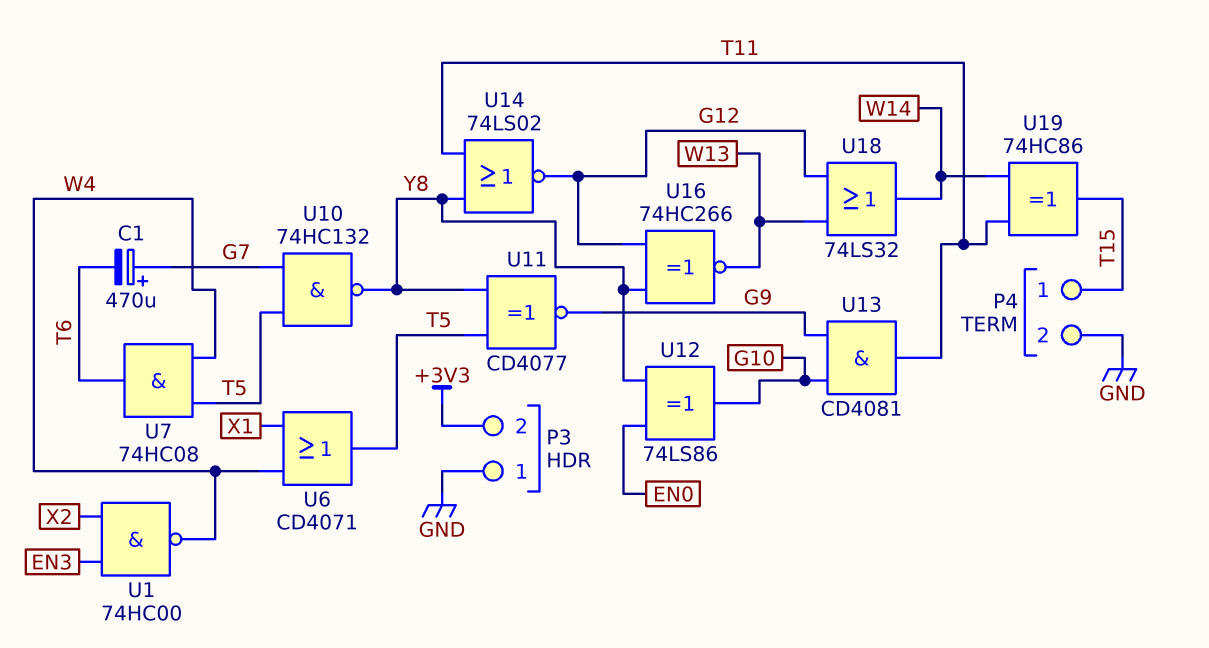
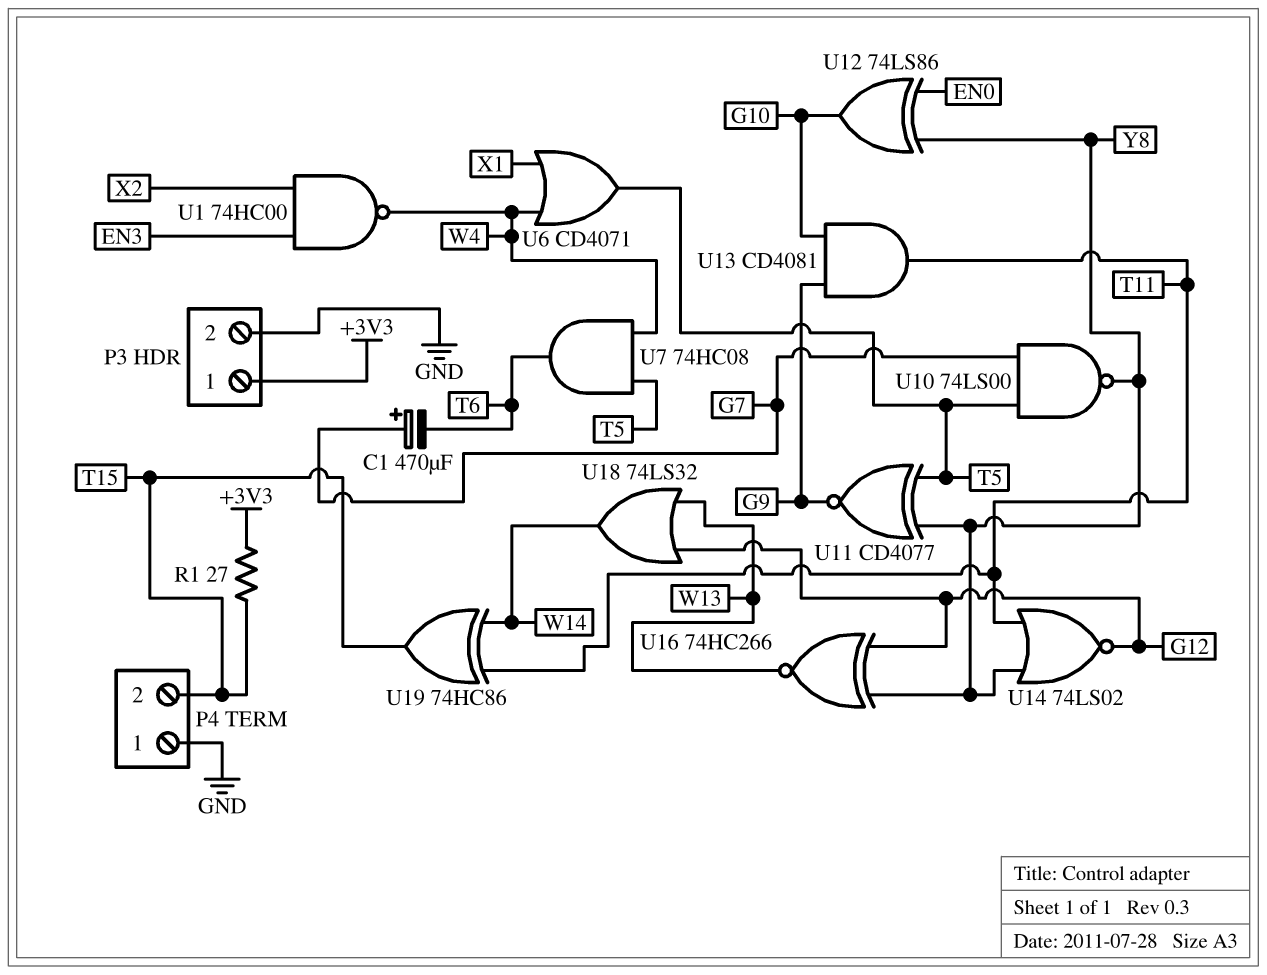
P3 pin 1: GND -> +3V3
P3 pin 2: +3V3 -> GND
P4 pin 1: T15 -> GND
P4 pin 2: GND -> T15
R1: none -> 27 (+3V3, T15)
U10: NAND 74HC132 (in G7, in T5, out Y8) -> NAND 74LS00 (in G7, in T5, out Y8)

